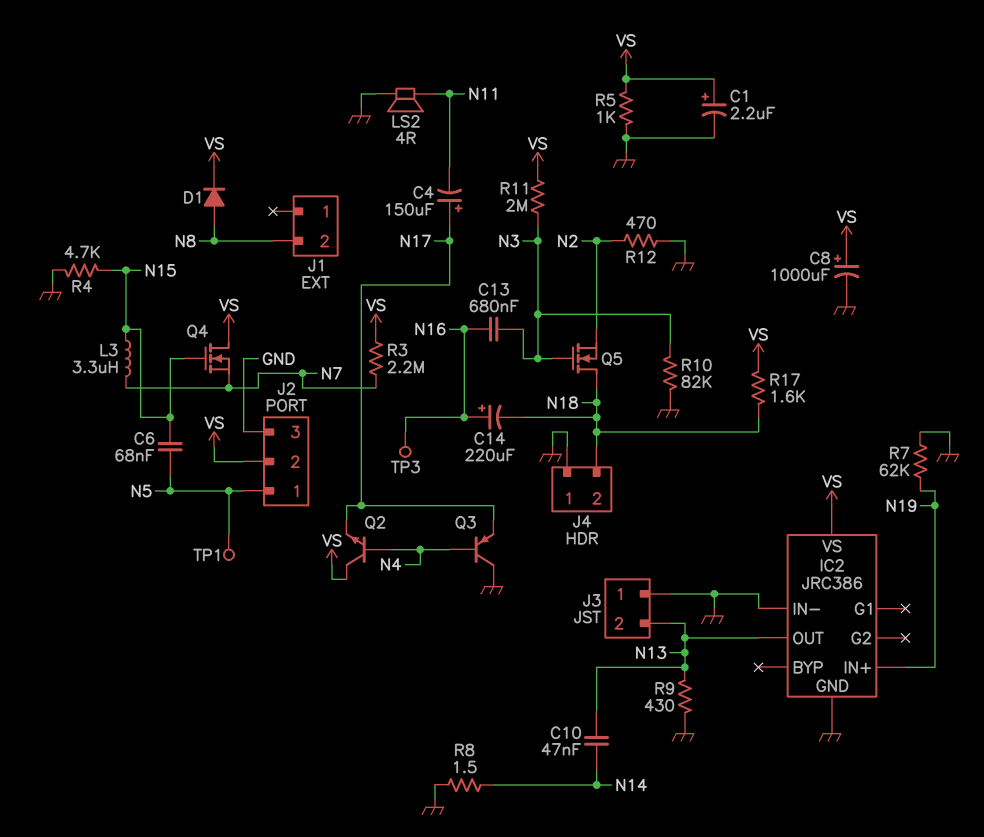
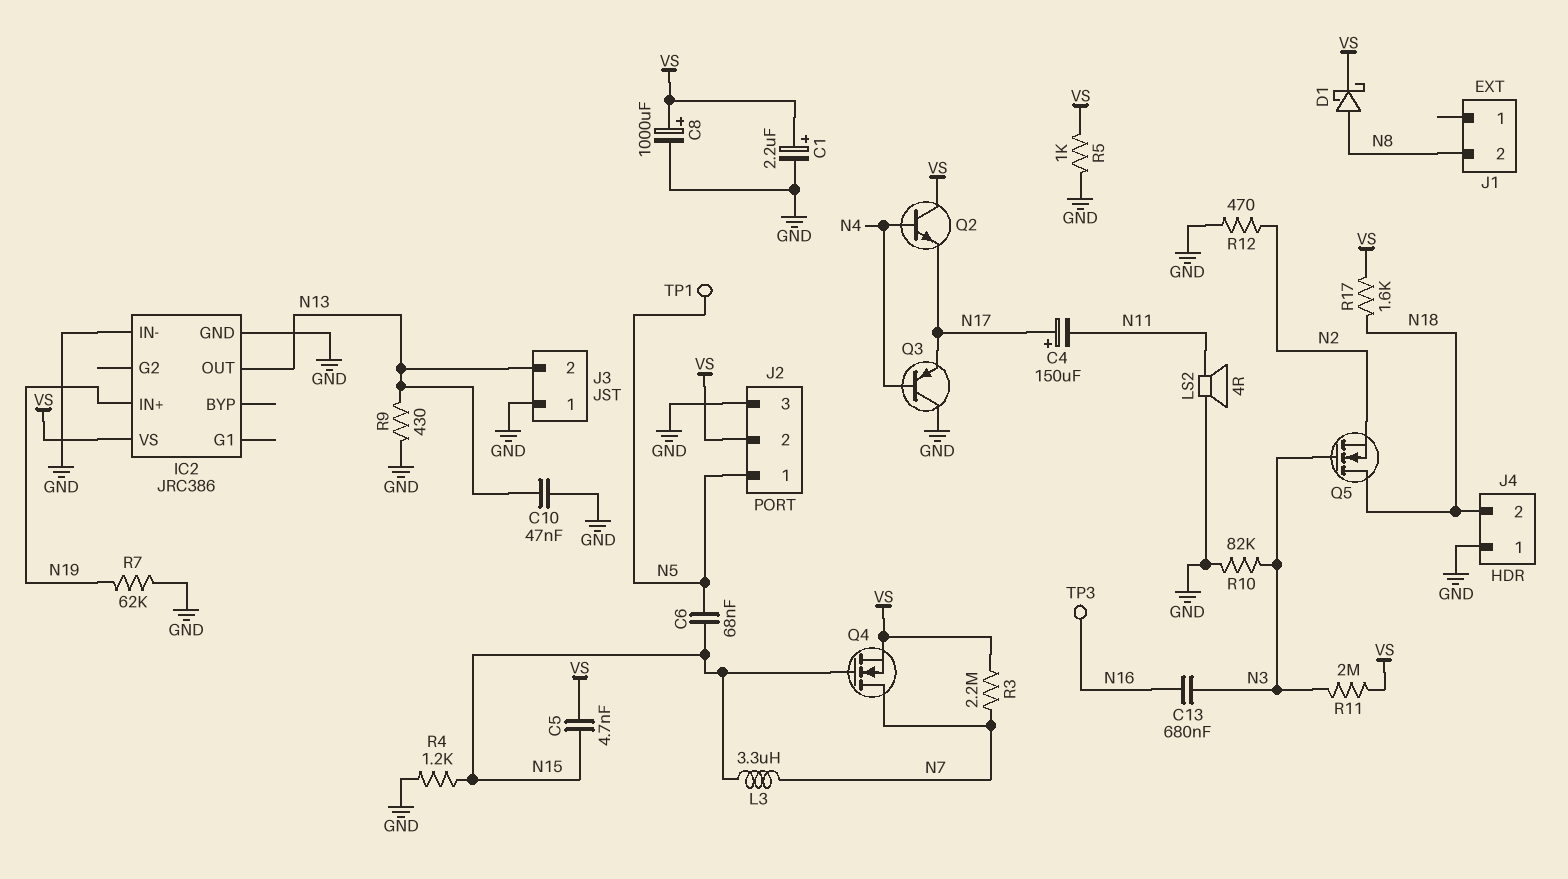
C5: none -> 4.7nF (N15, VS)
C10: 47nF (N13, N14) -> 47nF (GND, N13)
C14: 220uF (plus N16, minus N18) -> none
D1: diode (A N8, K VS) -> schottky (A N8, K VS)
Q4: NMOS (G N15, D VS, S N7) -> NMOS (G N15, D N7, S VS)
R4: 4.7k (GND, N15) -> 1.2k (GND, N15)
R8: 1.5 (GND, N14) -> none

